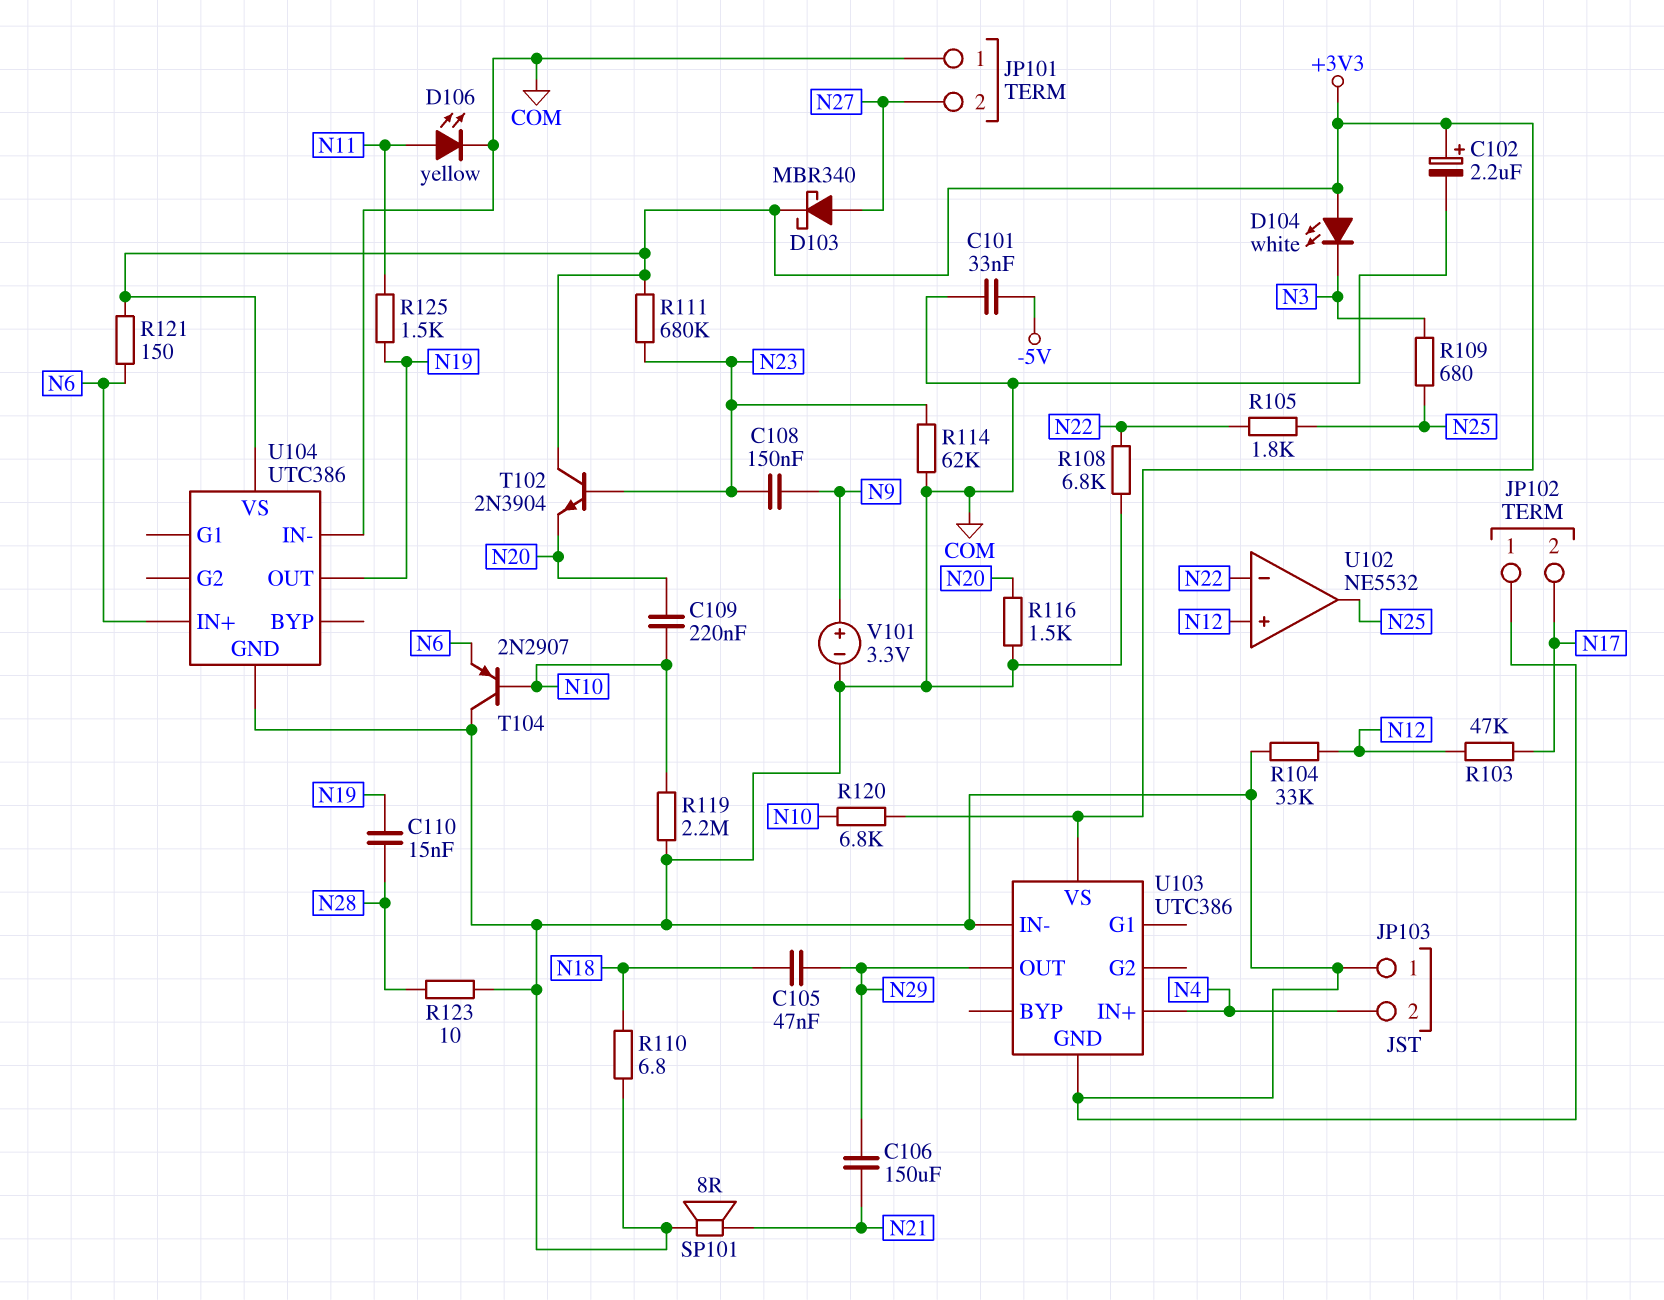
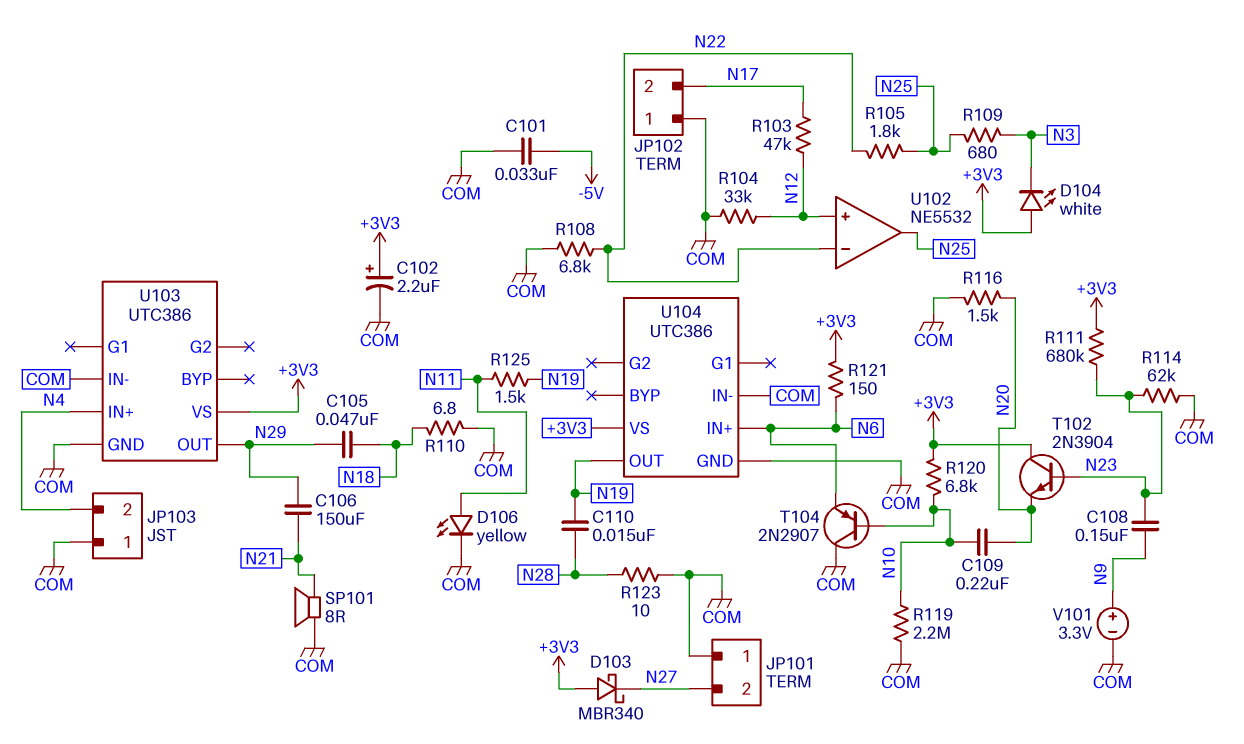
D103: schottky MBR340 (A N27, K +3V3) -> schottky MBR340 (A +3V3, K N27)

